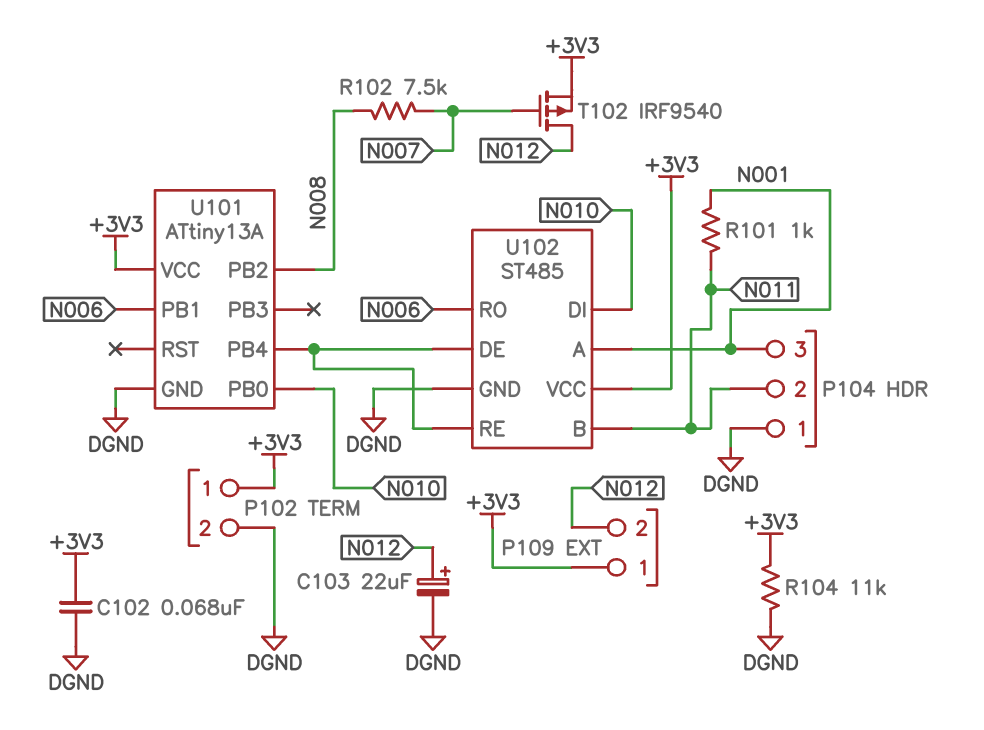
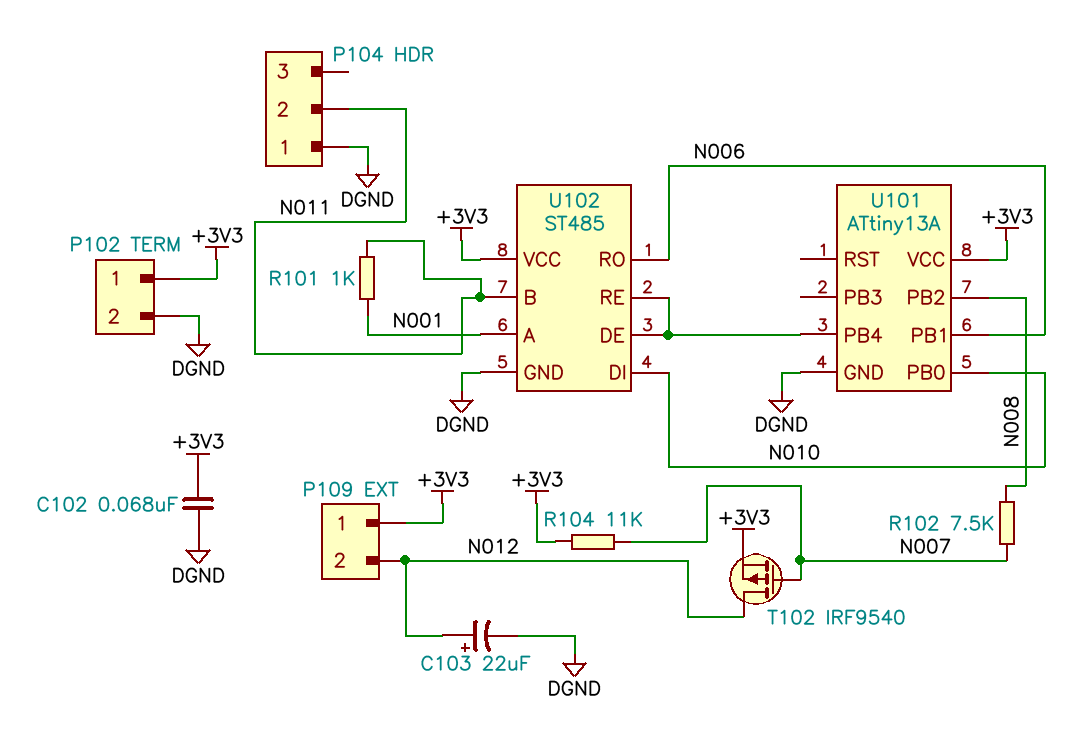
P104 pin 3: N001 -> none
R104: 11k (+3V3, DGND) -> 11k (+3V3, N007)

